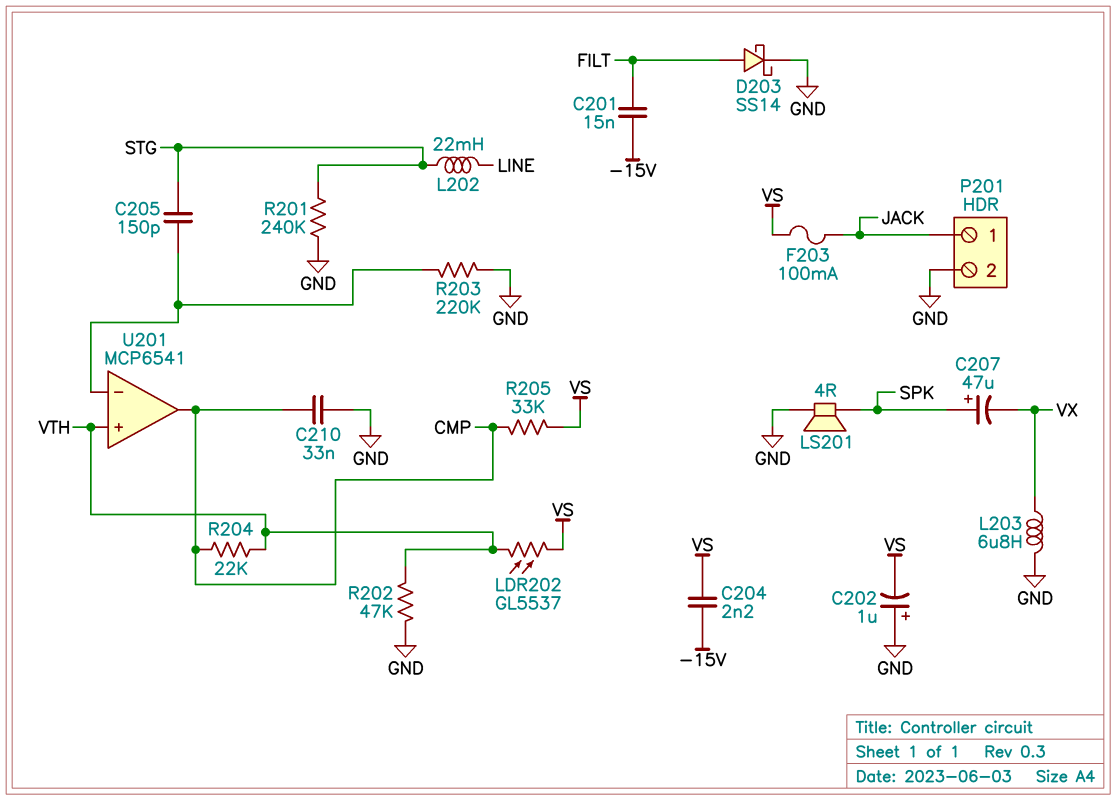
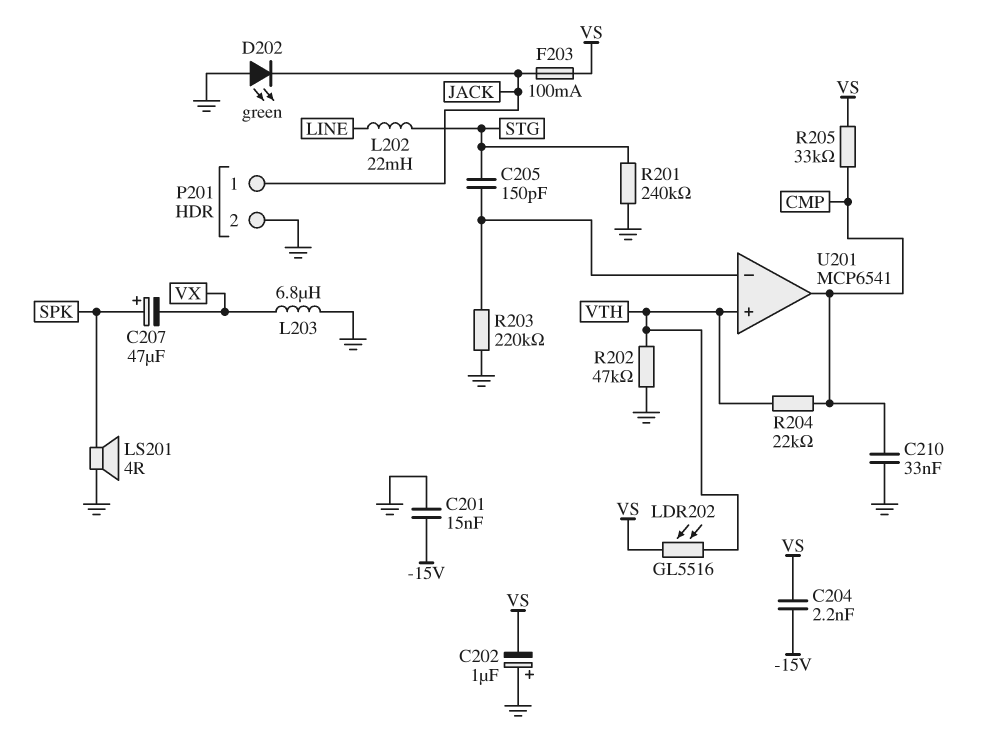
C201: 15nF (-15V, FILT) -> 15nF (-15V, GND)
D202: none -> LED green (A GND, K JACK)
D203: schottky SS14 (A FILT, K GND) -> none
LDR202: GL5537 (VS, VTH) -> GL5516 (VS, VTH)

